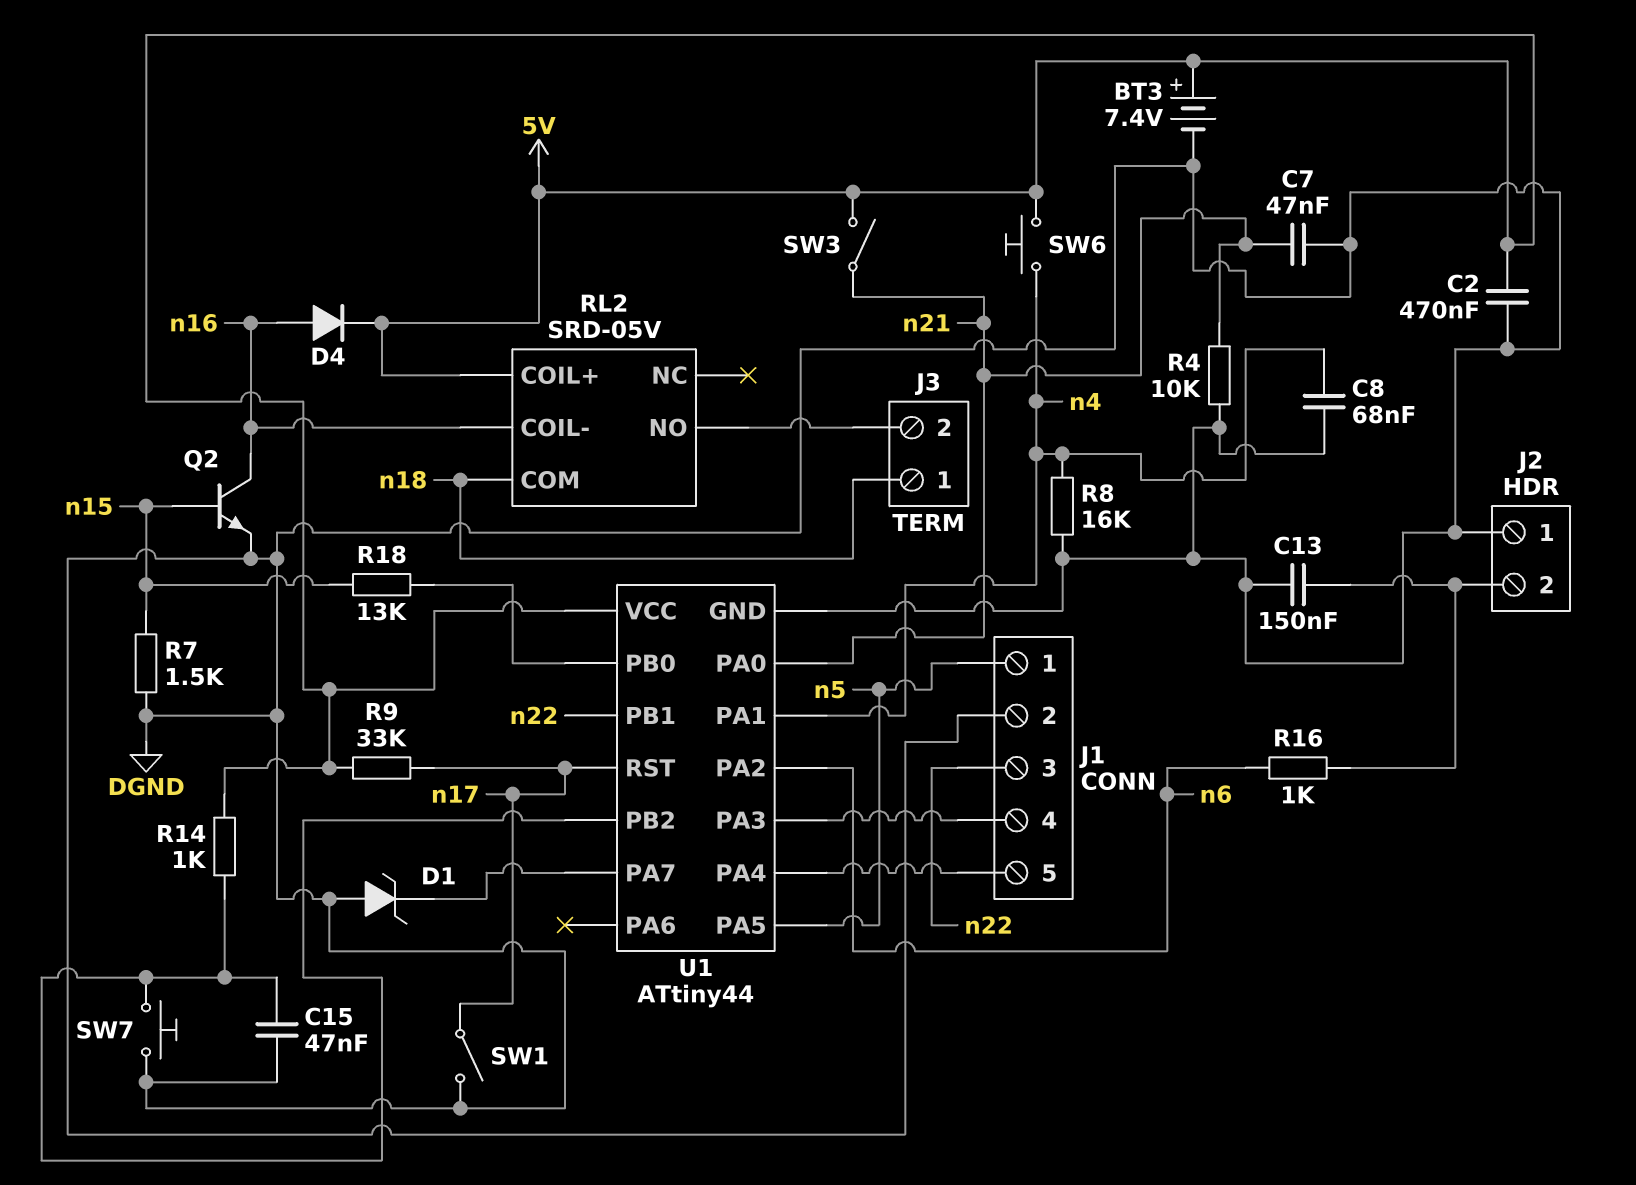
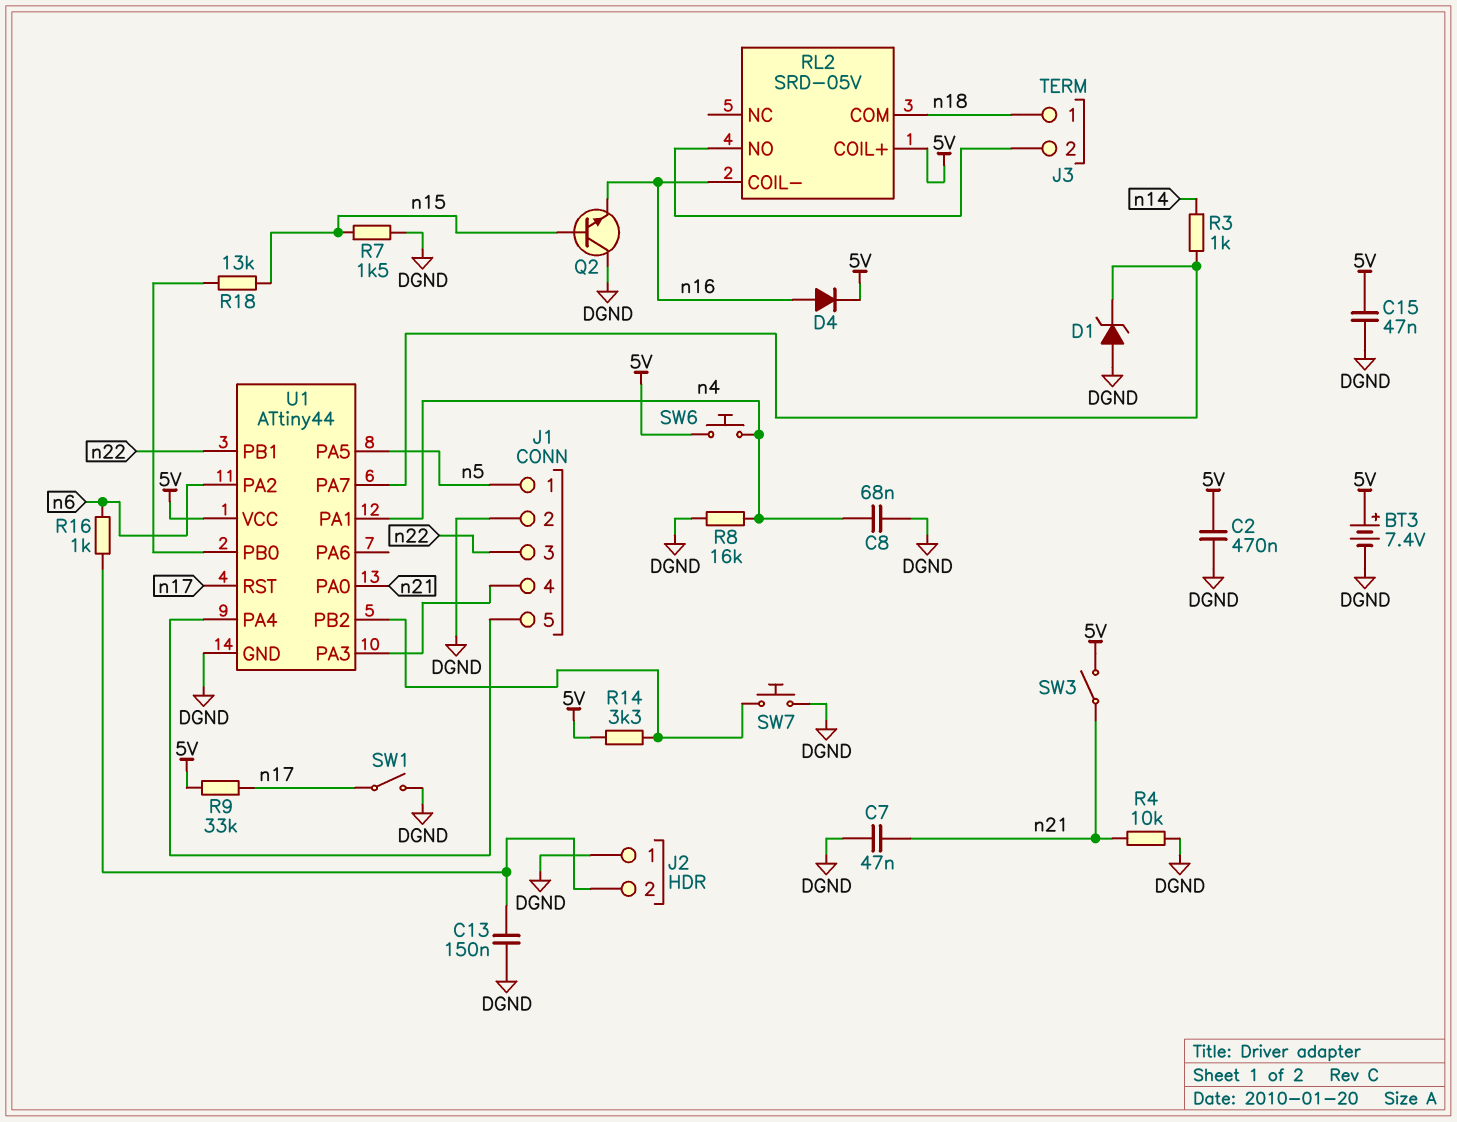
C15: 47nF (DGND, U1/PB2) -> 47nF (5V, DGND)
Q2: NPN (B n15, C n16, E DGND) -> NPN (B n15, C DGND, E n16)
R3: none -> 1k (U1/PA7, n14)
R14: 1k (5V, U1/PB2) -> 3.3k (5V, U1/PB2)

